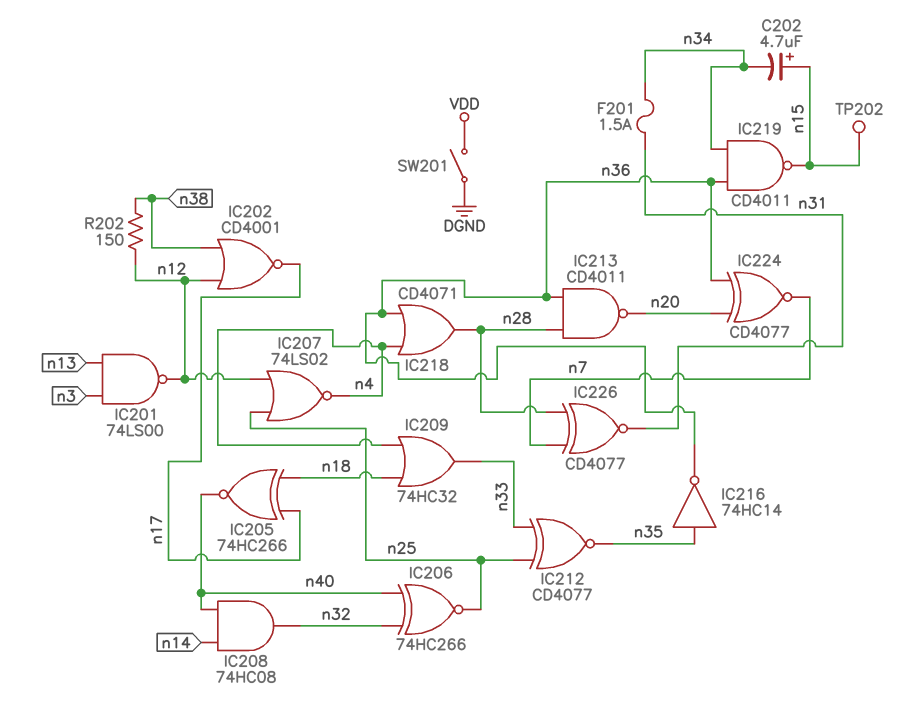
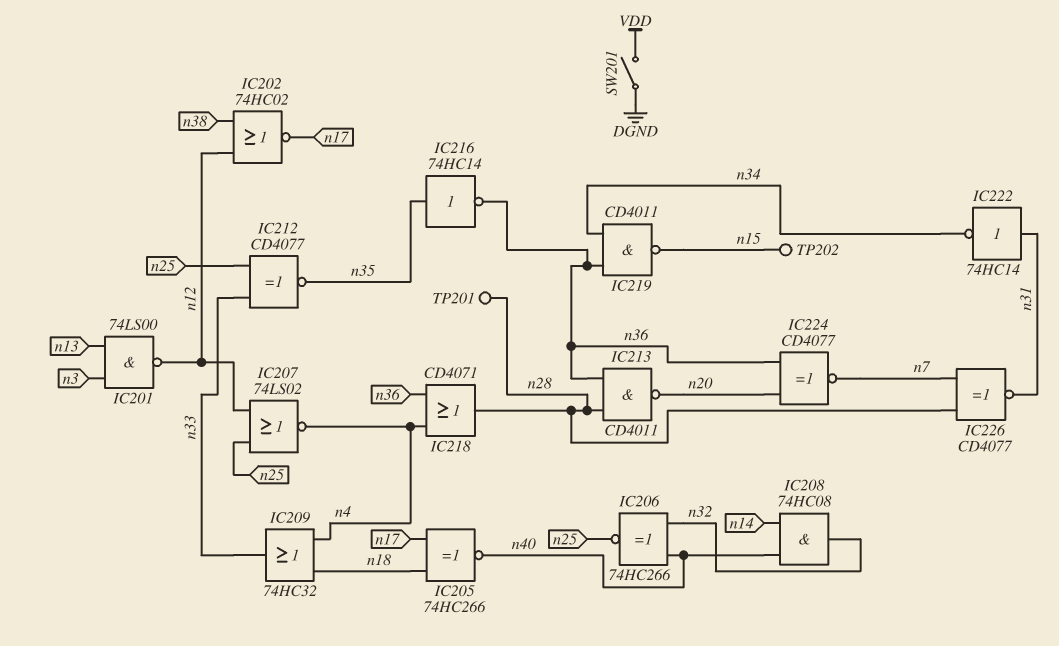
C202: 4.7uF (plus n15, minus n34) -> none
F201: 1.5A (n31, n34) -> none
IC202: NOR CD4001 (in n12, in n38, out n17) -> NOR 74HC02 (in n12, in n38, out n17)
IC222: none -> NOT 74HC14 (in n31, out n34)
R202: 150 (n12, n38) -> none
TP201: none -> test point (n28)

